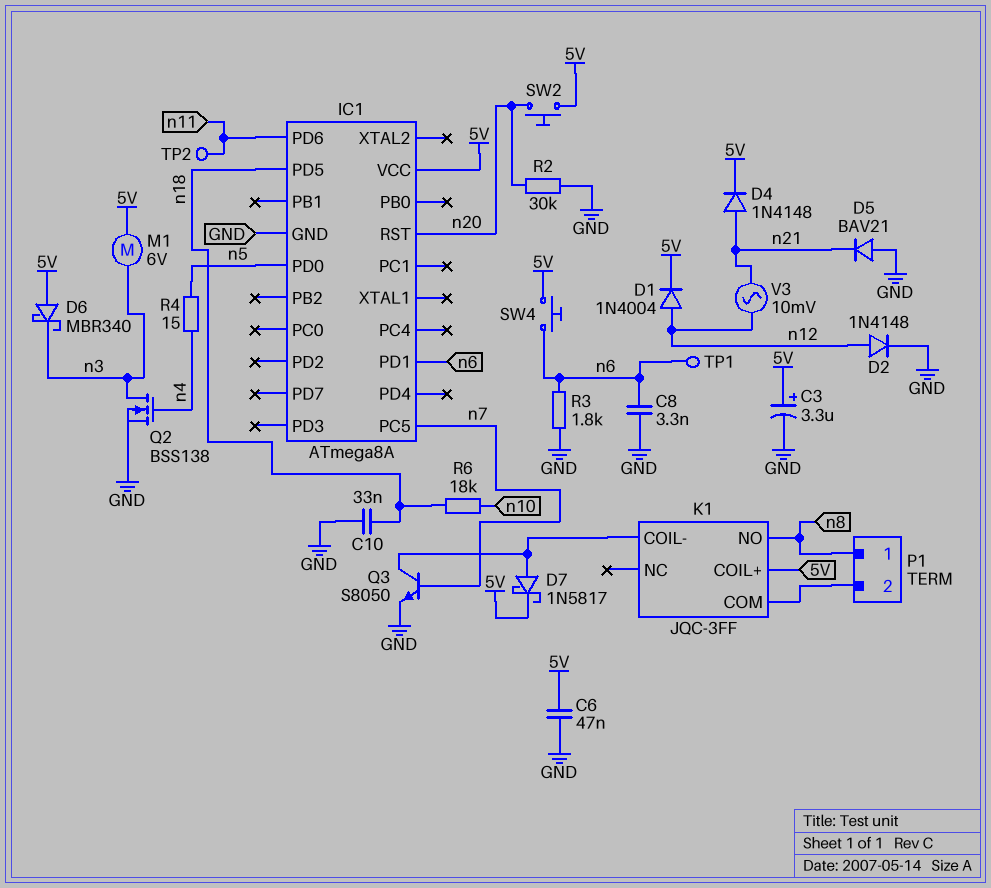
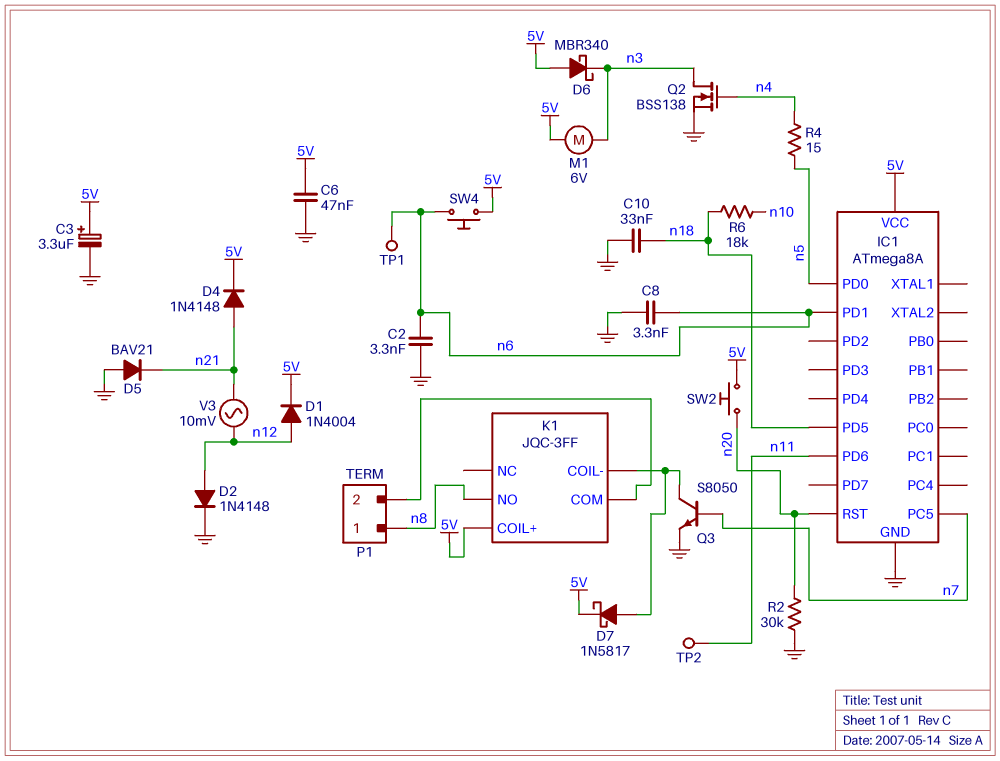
C2: none -> 3.3nF (GND, n6)
R3: 1.8k (GND, n6) -> none

